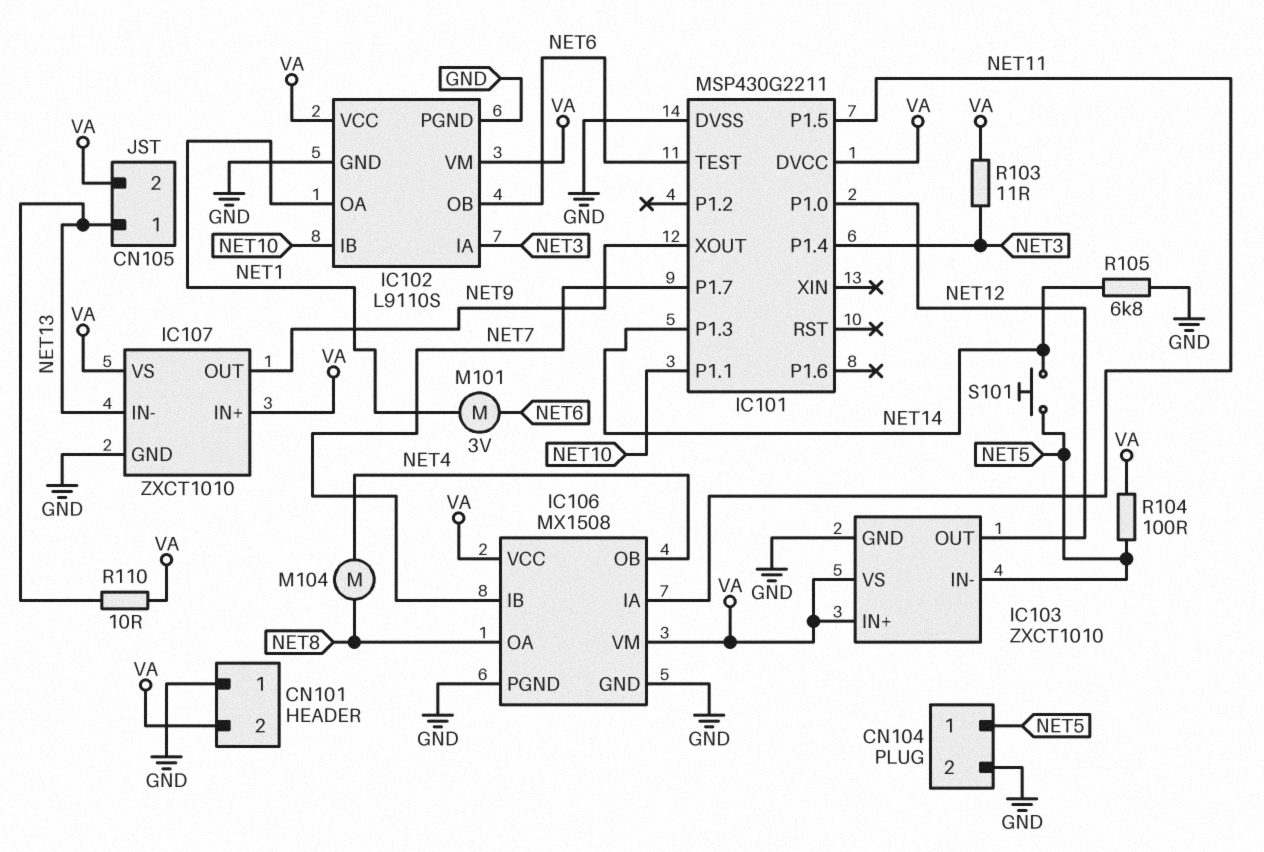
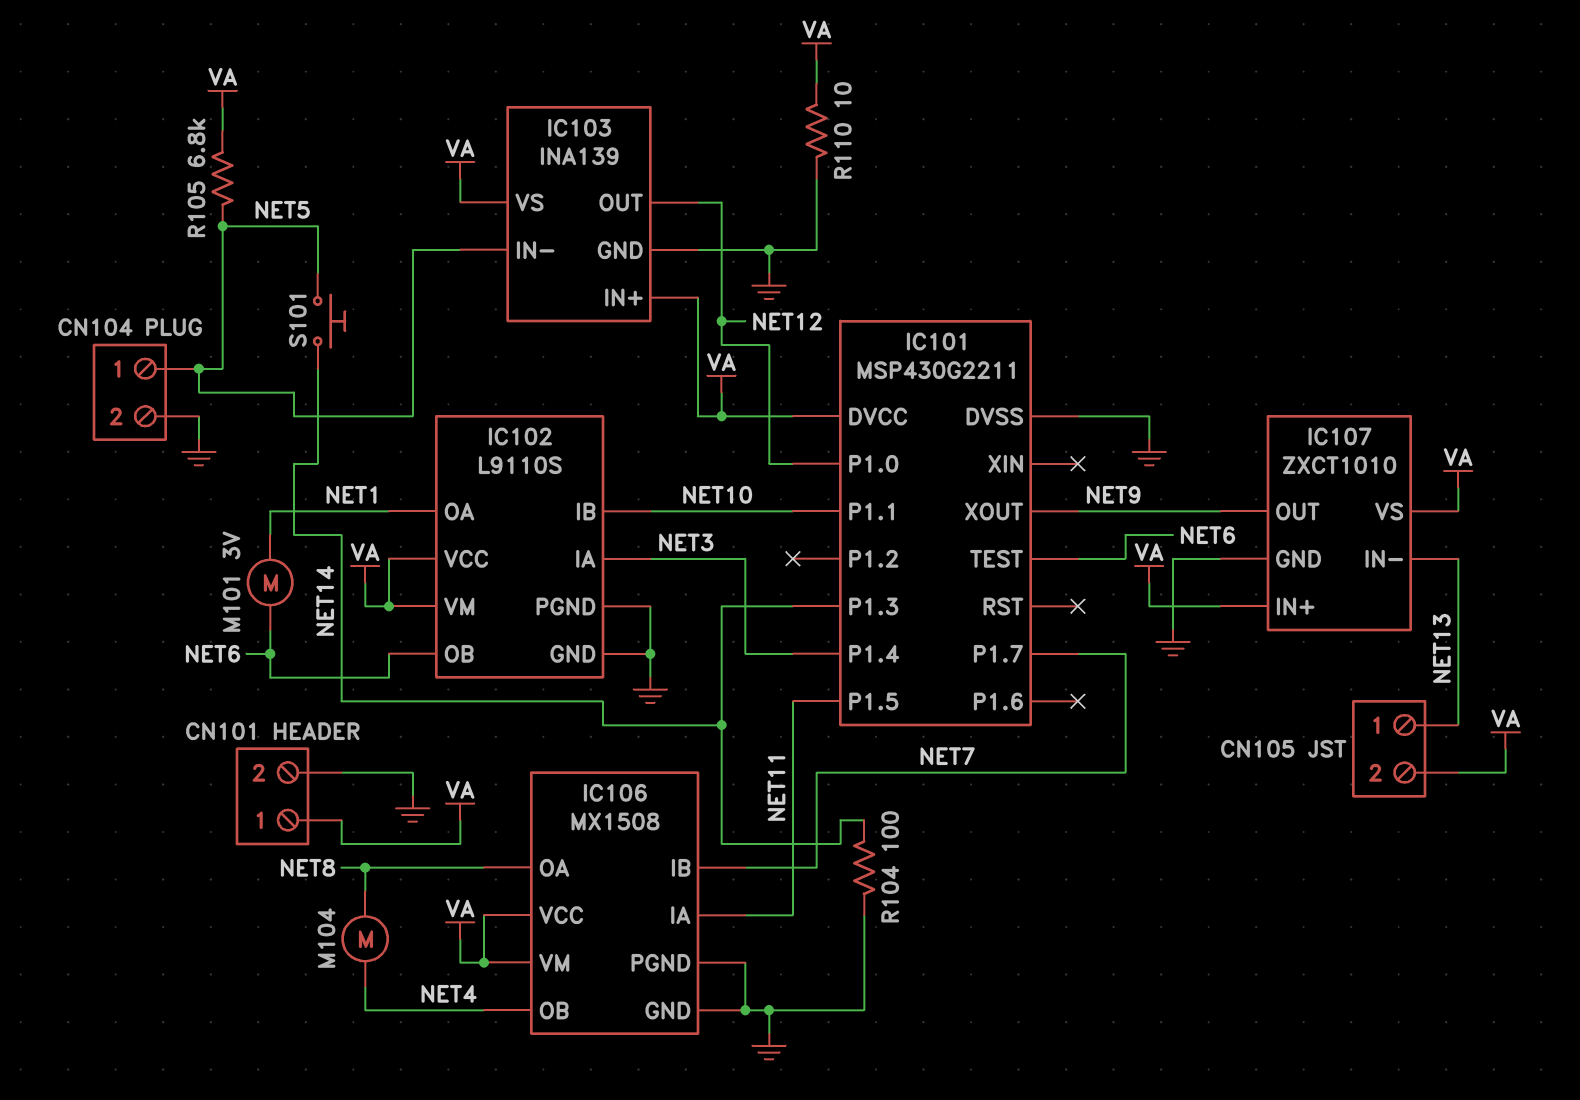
CN101 pin 1: GND -> VA
CN101 pin 2: VA -> GND
IC103: ZXCT1010 -> INA139
R103: 11 (NET3, VA) -> none
R104: 100 (NET5, VA) -> 100 (GND, NET14)
R105: 6.8k (GND, NET14) -> 6.8k (NET5, VA)
R110: 10 (NET13, VA) -> 10 (GND, VA)

